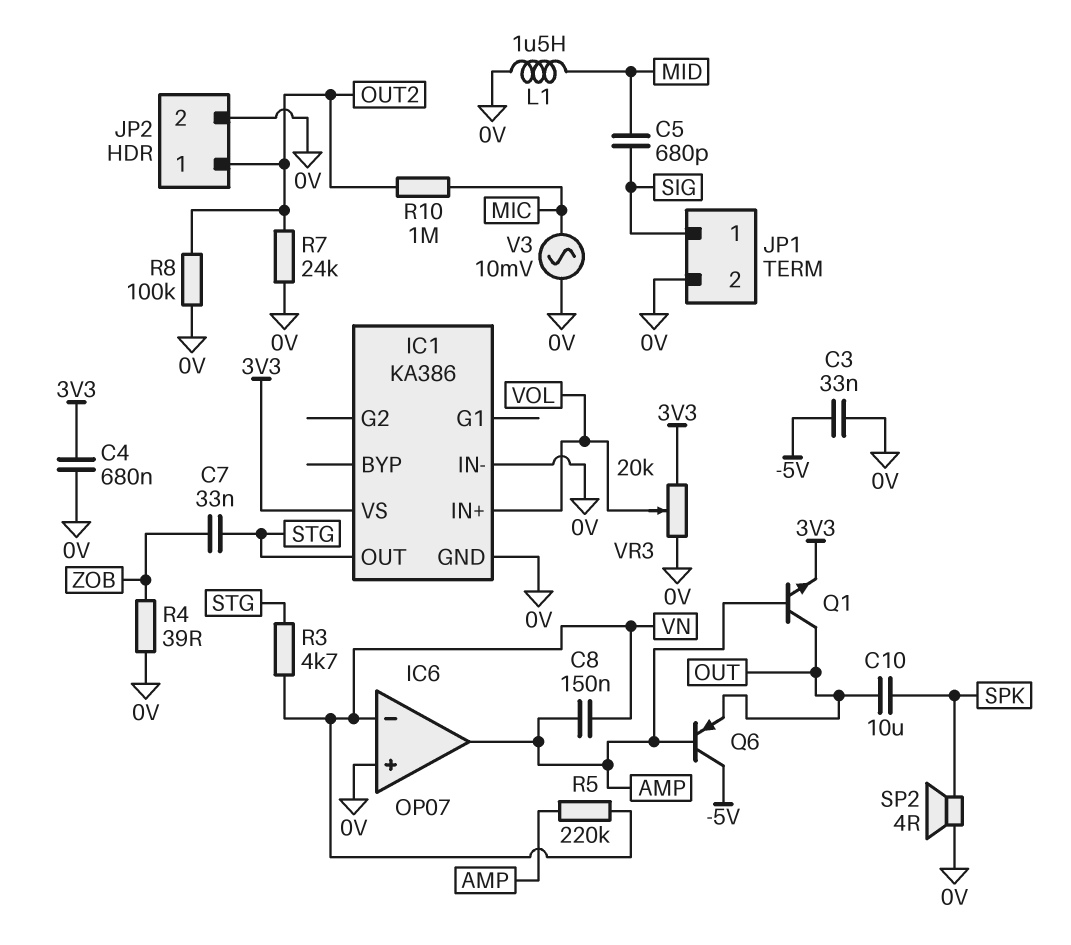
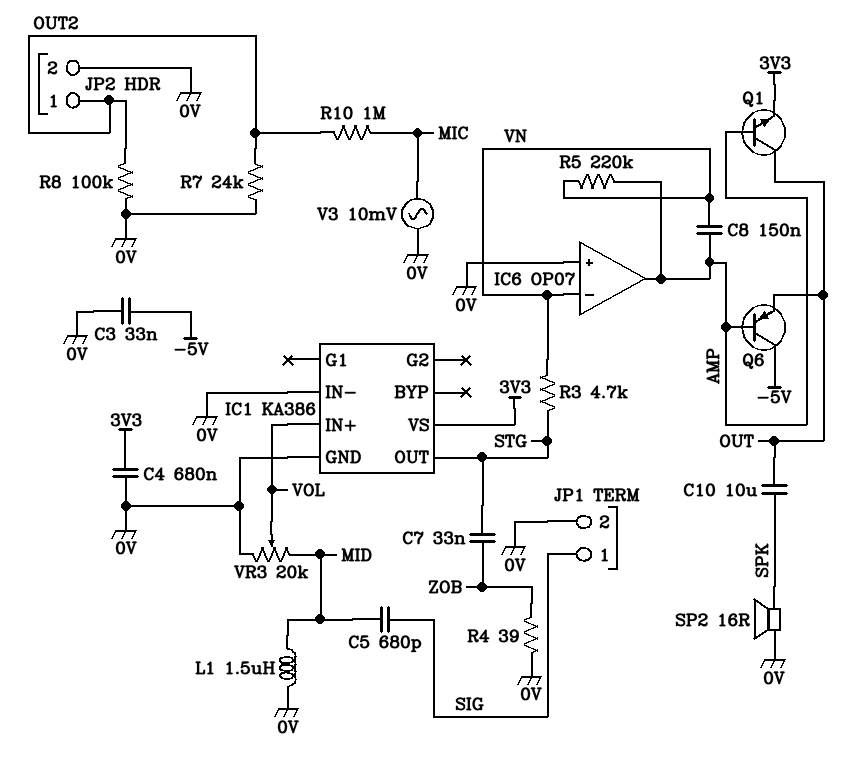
SP2: speaker 4R (0V, SPK) -> speaker 16R (0V, SPK)
VR3: 20k (0V, 3V3, wiper VOL) -> 20k (0V, MID, wiper VOL)

